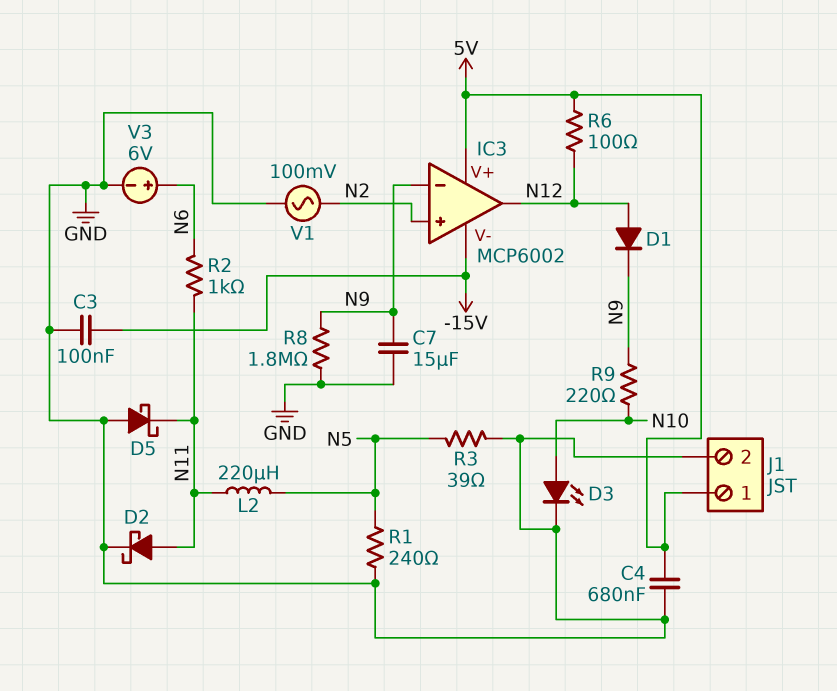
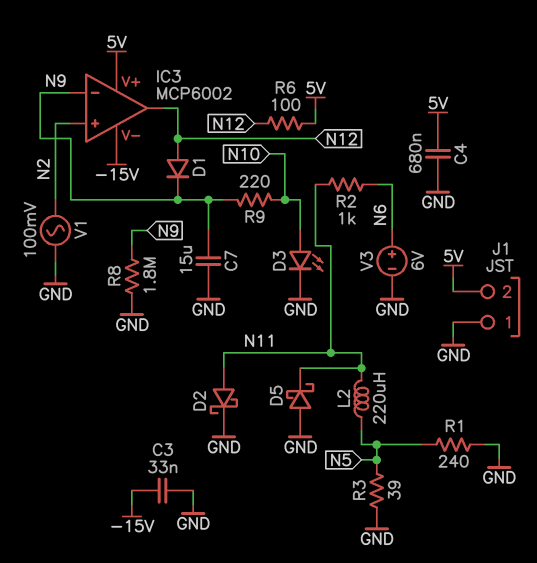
C3: 100nF (-15V, GND) -> 33nF (-15V, GND)
J1 pin 1: 5V -> GND
J1 pin 2: GND -> 5V

